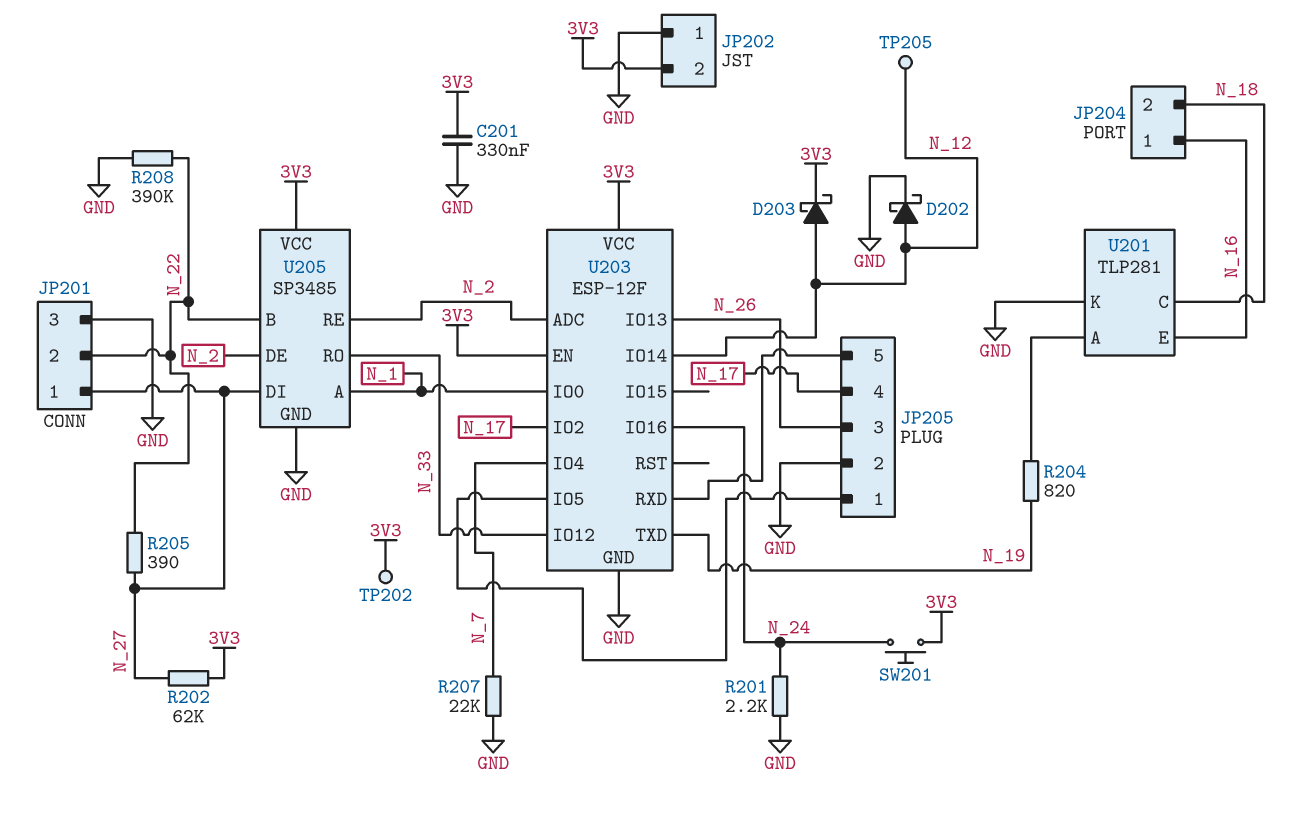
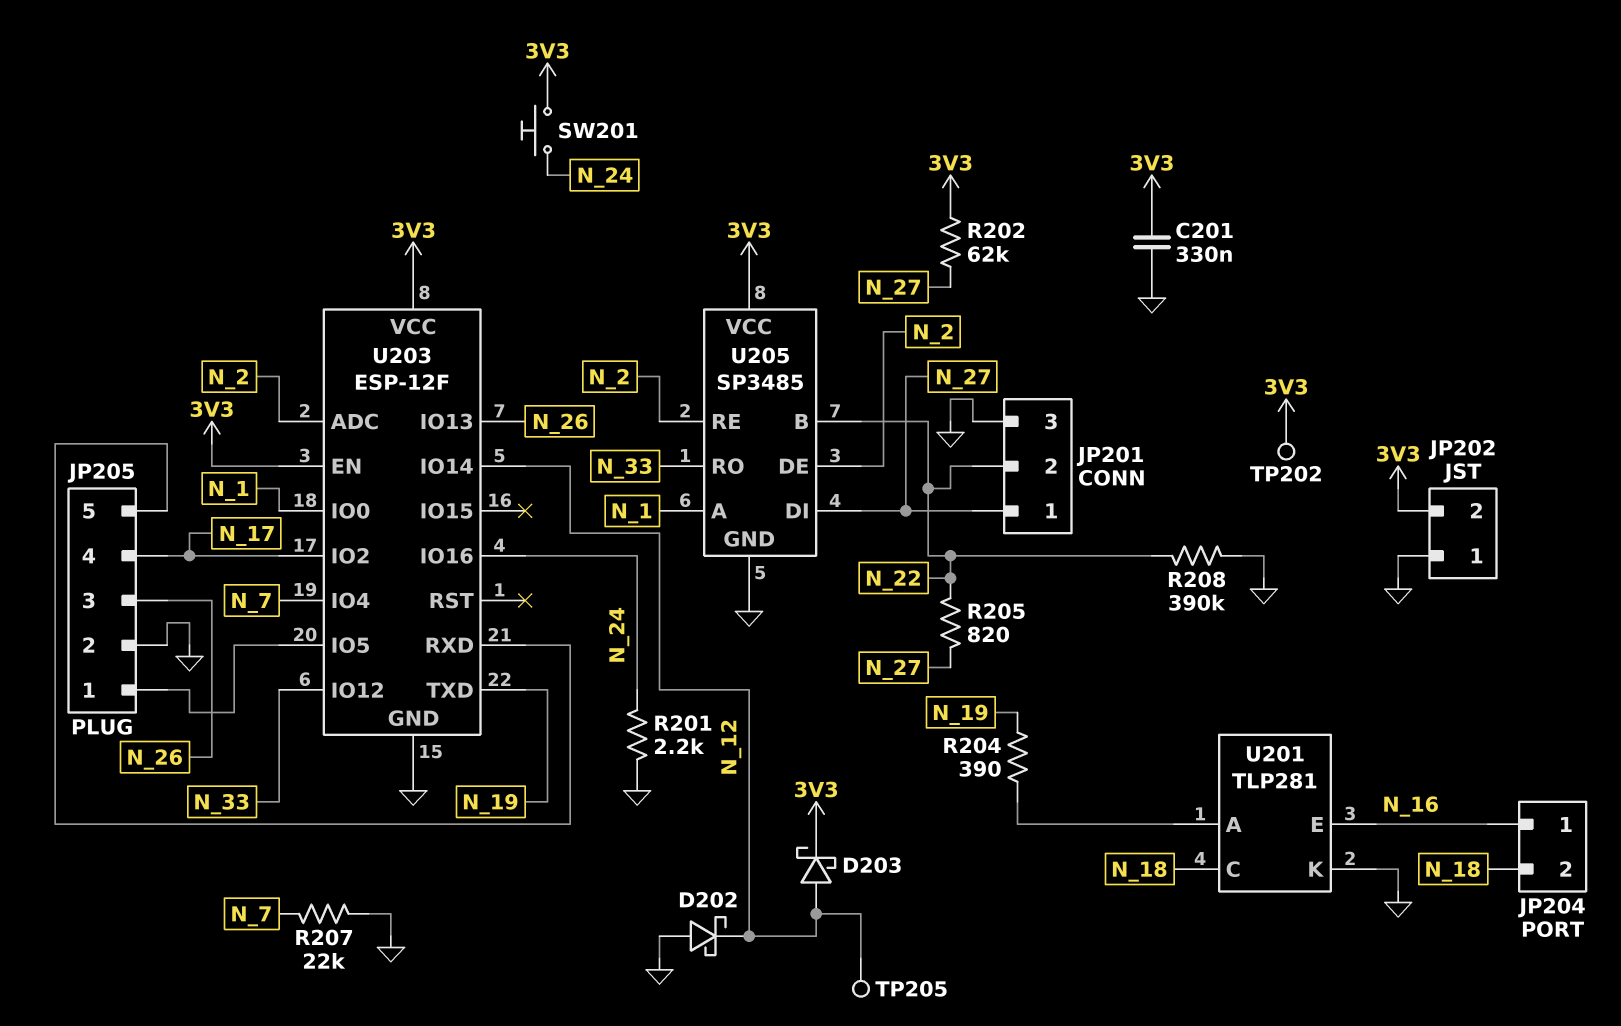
D202: schottky (A N_12, K GND) -> schottky (A GND, K N_12)
R204: 820 (N_19, U201/A) -> 390 (N_19, U201/A)
R205: 390 (N_22, N_27) -> 820 (N_22, N_27)

